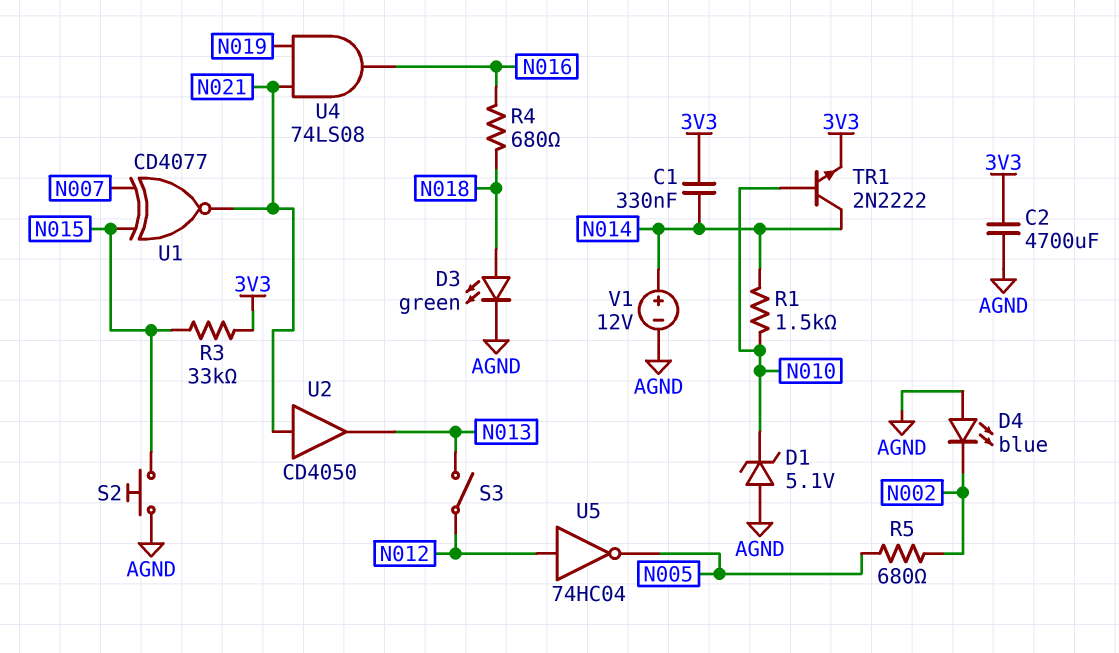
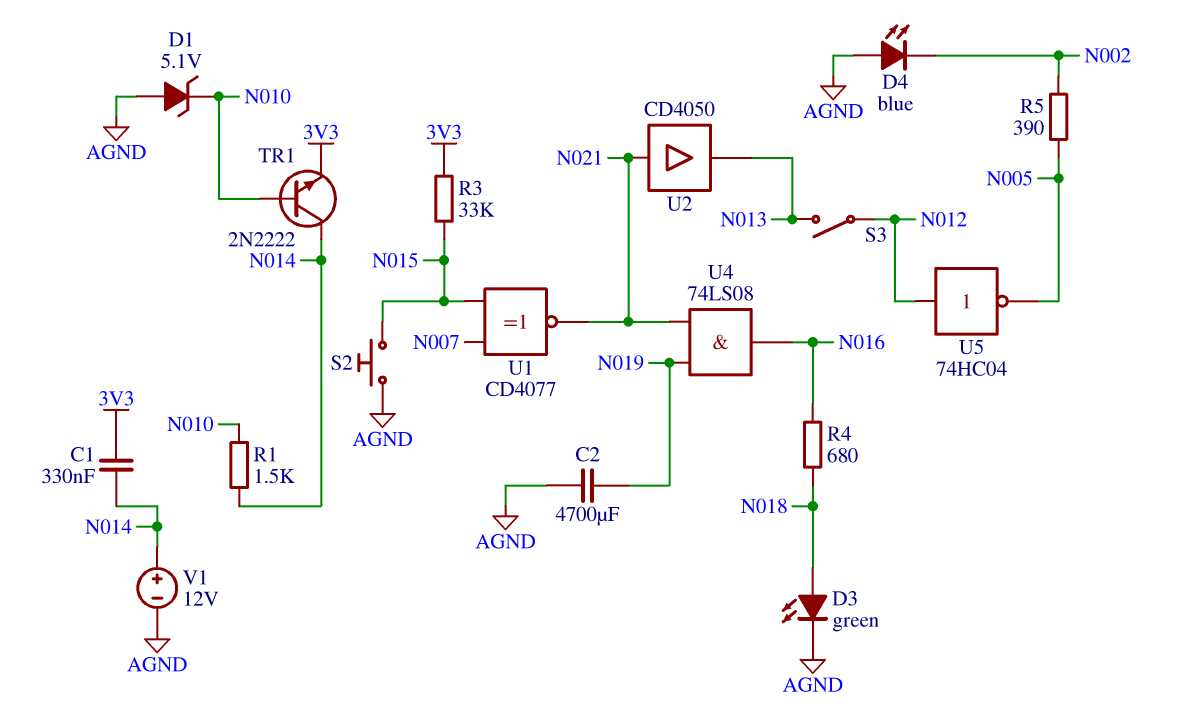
C2: 4700uF (3V3, AGND) -> 4700uF (AGND, N019)
R5: 680 (N002, N005) -> 390 (N002, N005)

